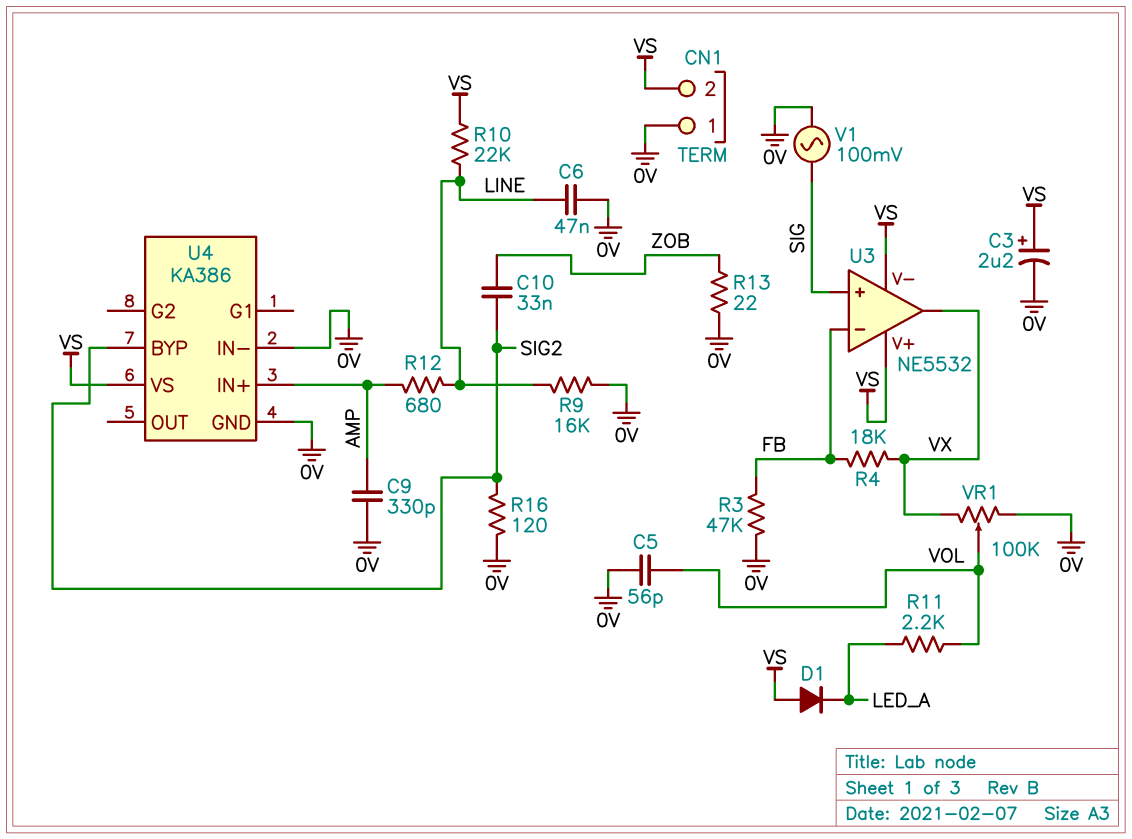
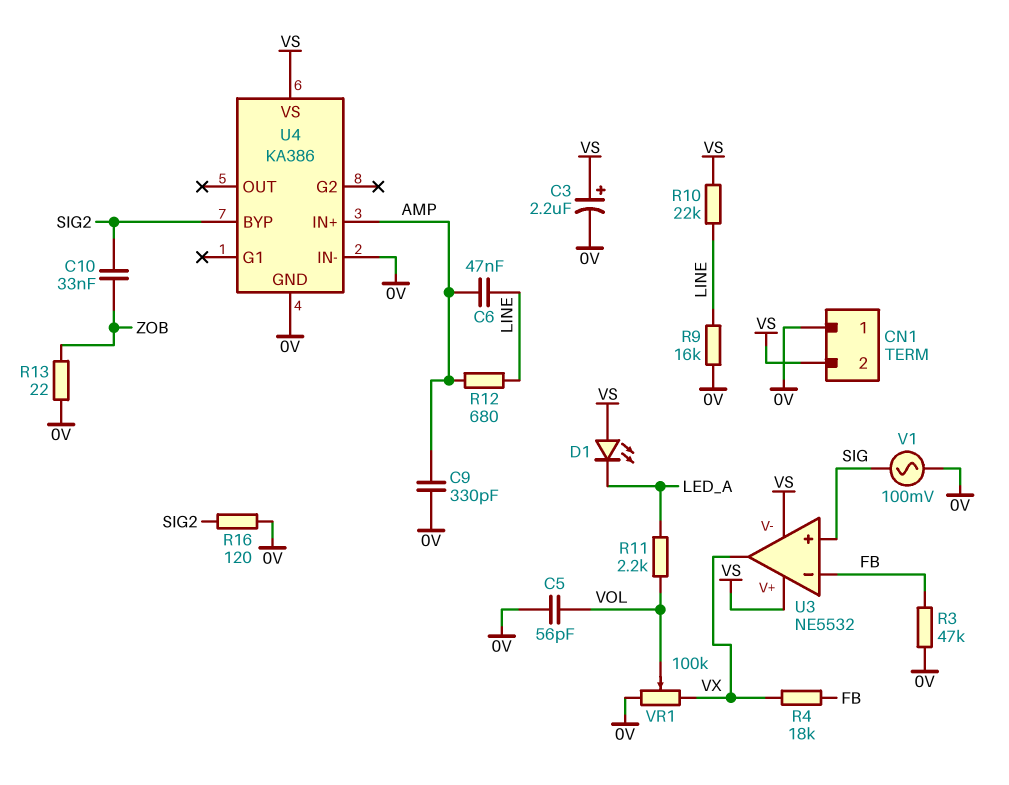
C6: 47nF (0V, LINE) -> 47nF (AMP, LINE)
D1: diode (A VS, K LED_A) -> LED (A VS, K LED_A)

